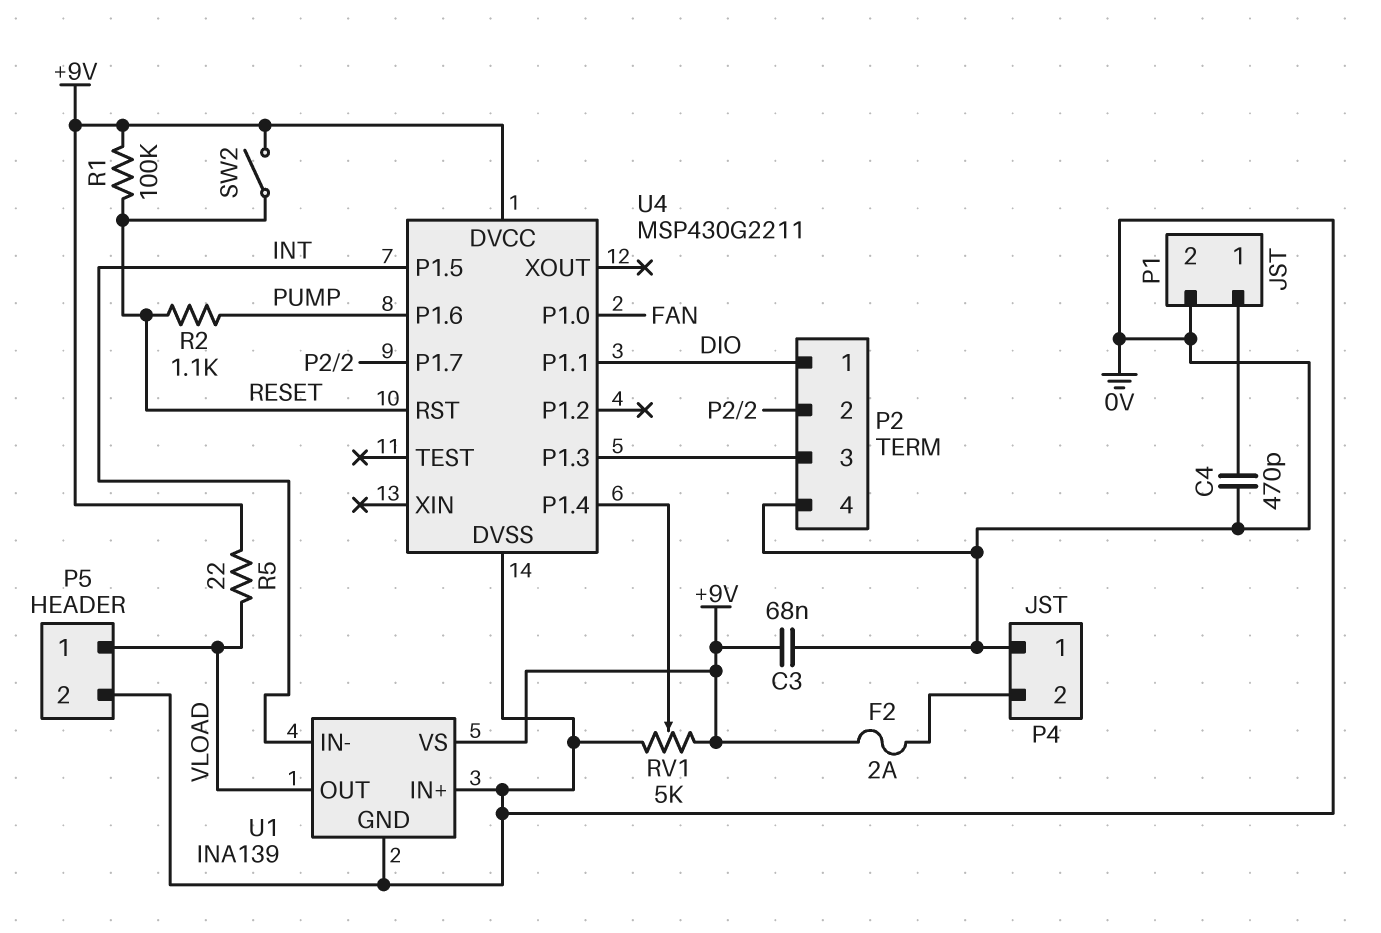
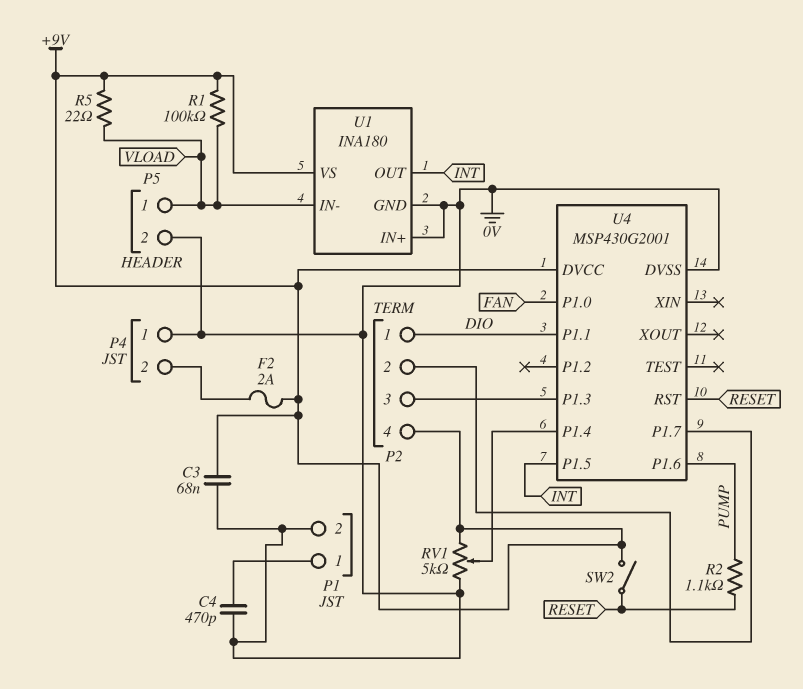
P2 pin 4: 0V -> +9V
R1: 100k (+9V, RESET) -> 100k (+9V, VLOAD)
U1: INA139 -> INA180
U1 pin IN-: INT -> VLOAD
U1 pin OUT: VLOAD -> INT
U4: MSP430G2211 -> MSP430G2001

